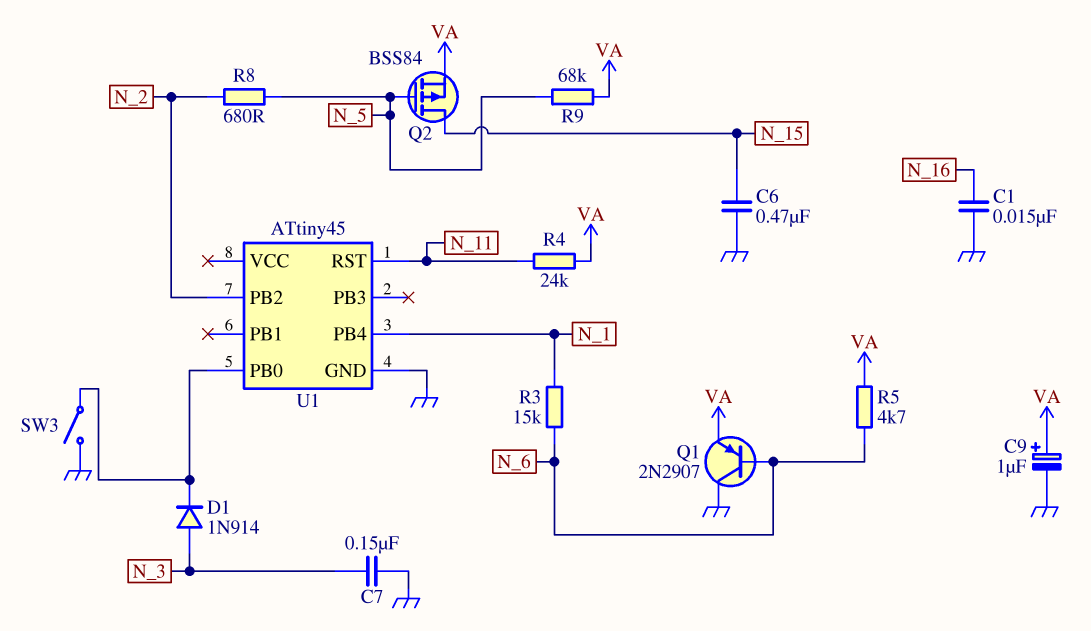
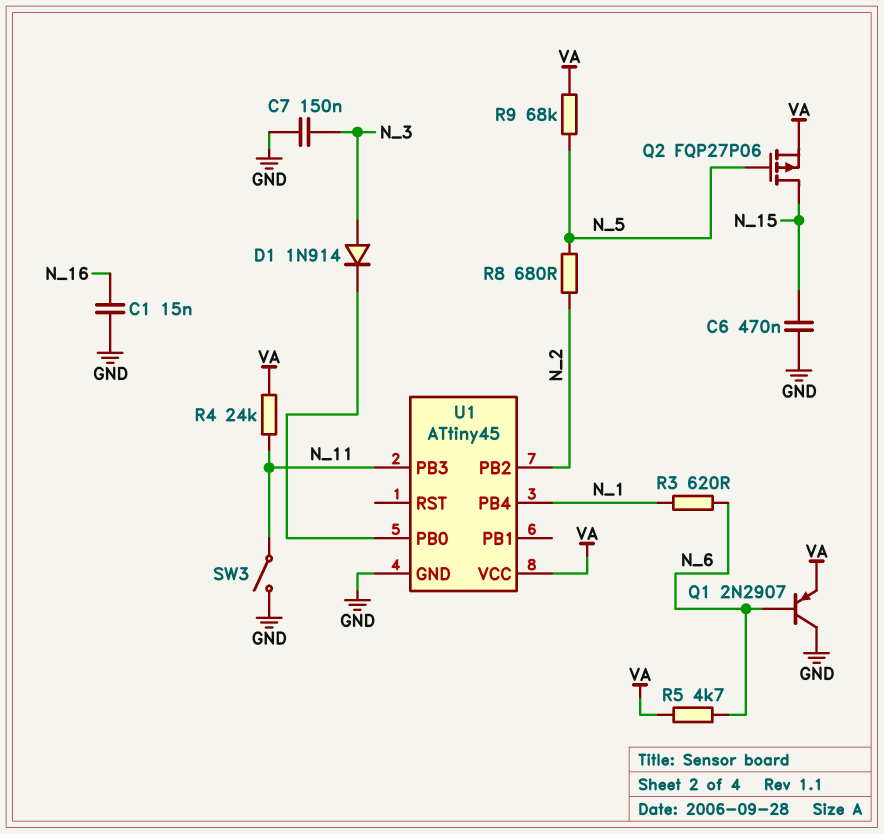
C9: 1uF (plus VA, minus GND) -> none
Q2: PMOS BSS84 (G N_5, D N_15, S VA) -> PMOS FQP27P06 (G N_5, D N_15, S VA)
R3: 15k (N_1, N_6) -> 620 (N_1, N_6)
SW3: switch (GND, U1/PB0) -> switch (GND, N_11)
U1 pin PB3: none -> N_11
U1 pin RST: N_11 -> none
U1 pin VCC: none -> VA

